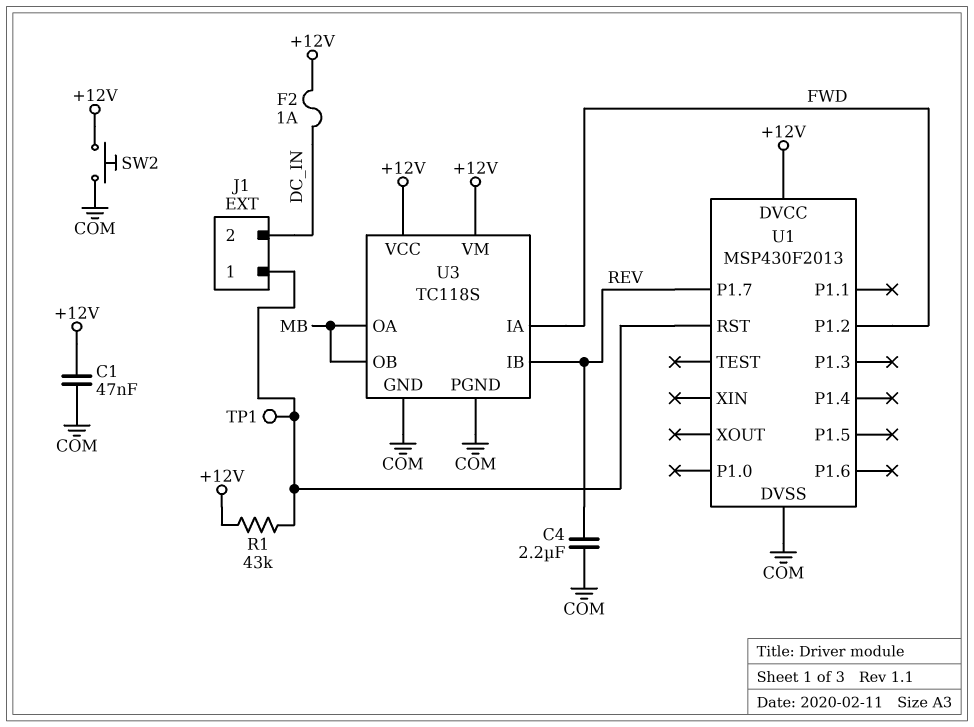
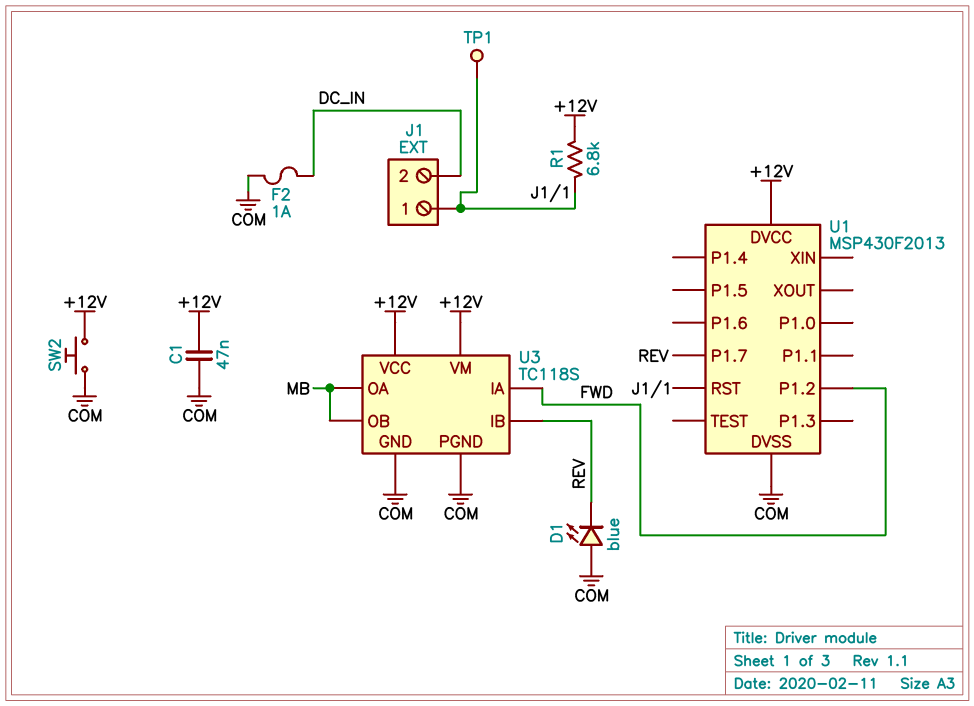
C4: 2.2uF (COM, REV) -> none
D1: none -> LED blue (A COM, K REV)
F2: 1A (+12V, DC_IN) -> 1A (COM, DC_IN)
R1: 43k (+12V, J1/1) -> 6.8k (+12V, J1/1)

